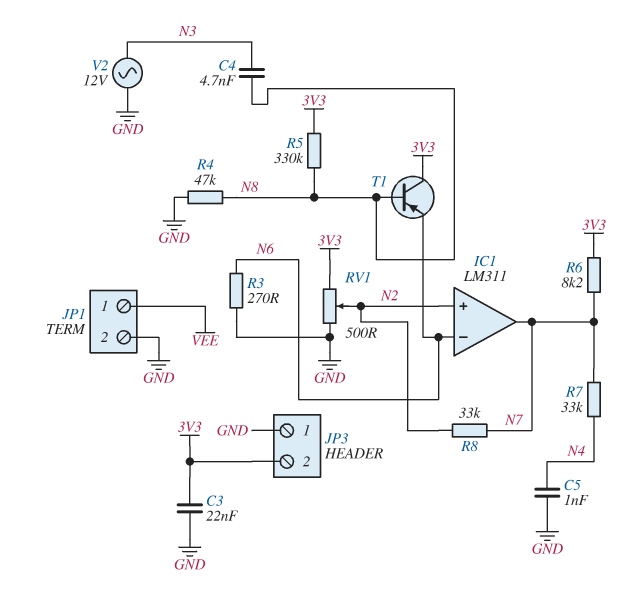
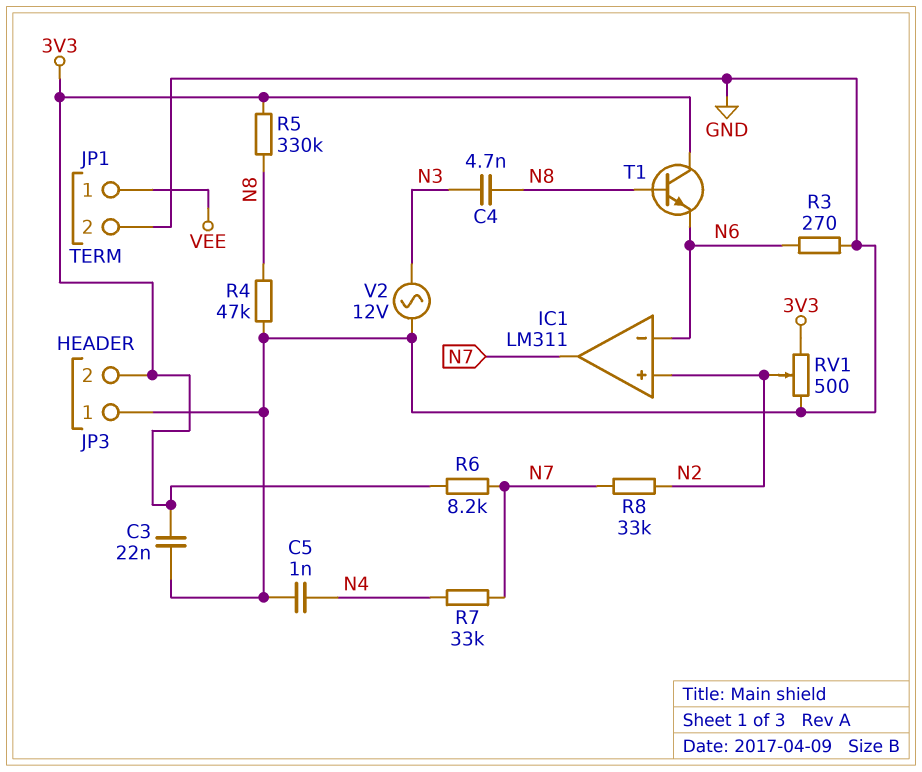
T1: PNP (B N8, C 3V3, E N6) -> NPN (B N8, C 3V3, E N6)

